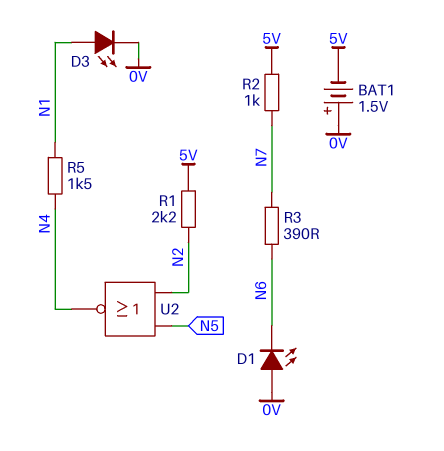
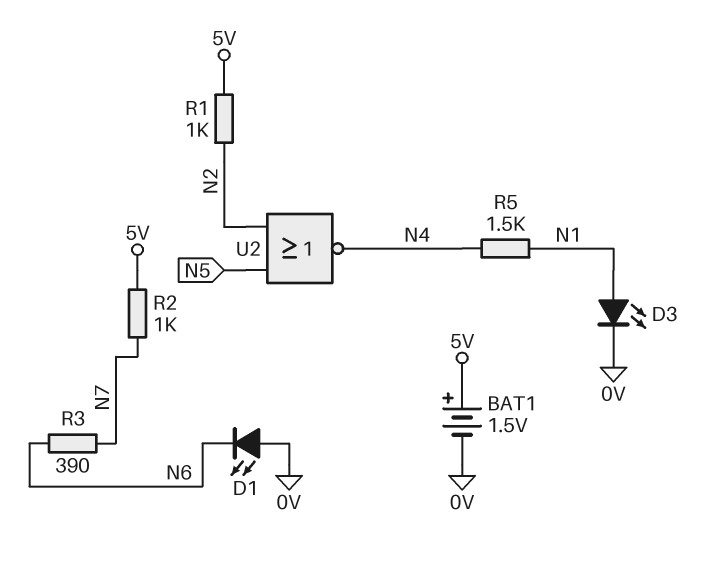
BAT1: 1.5V (plus 0V, minus 5V) -> 1.5V (plus 5V, minus 0V)
R1: 2.2k (5V, N2) -> 1k (5V, N2)

